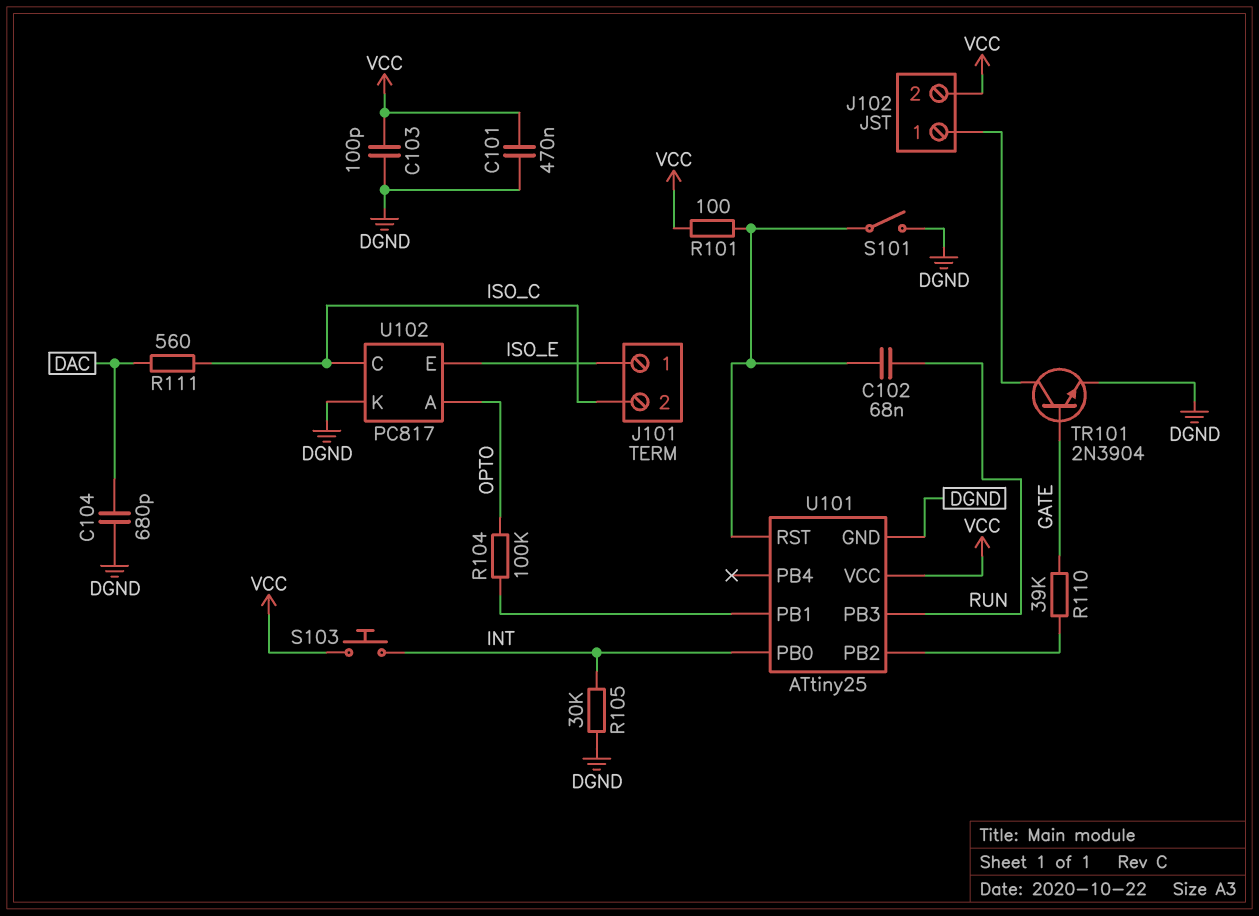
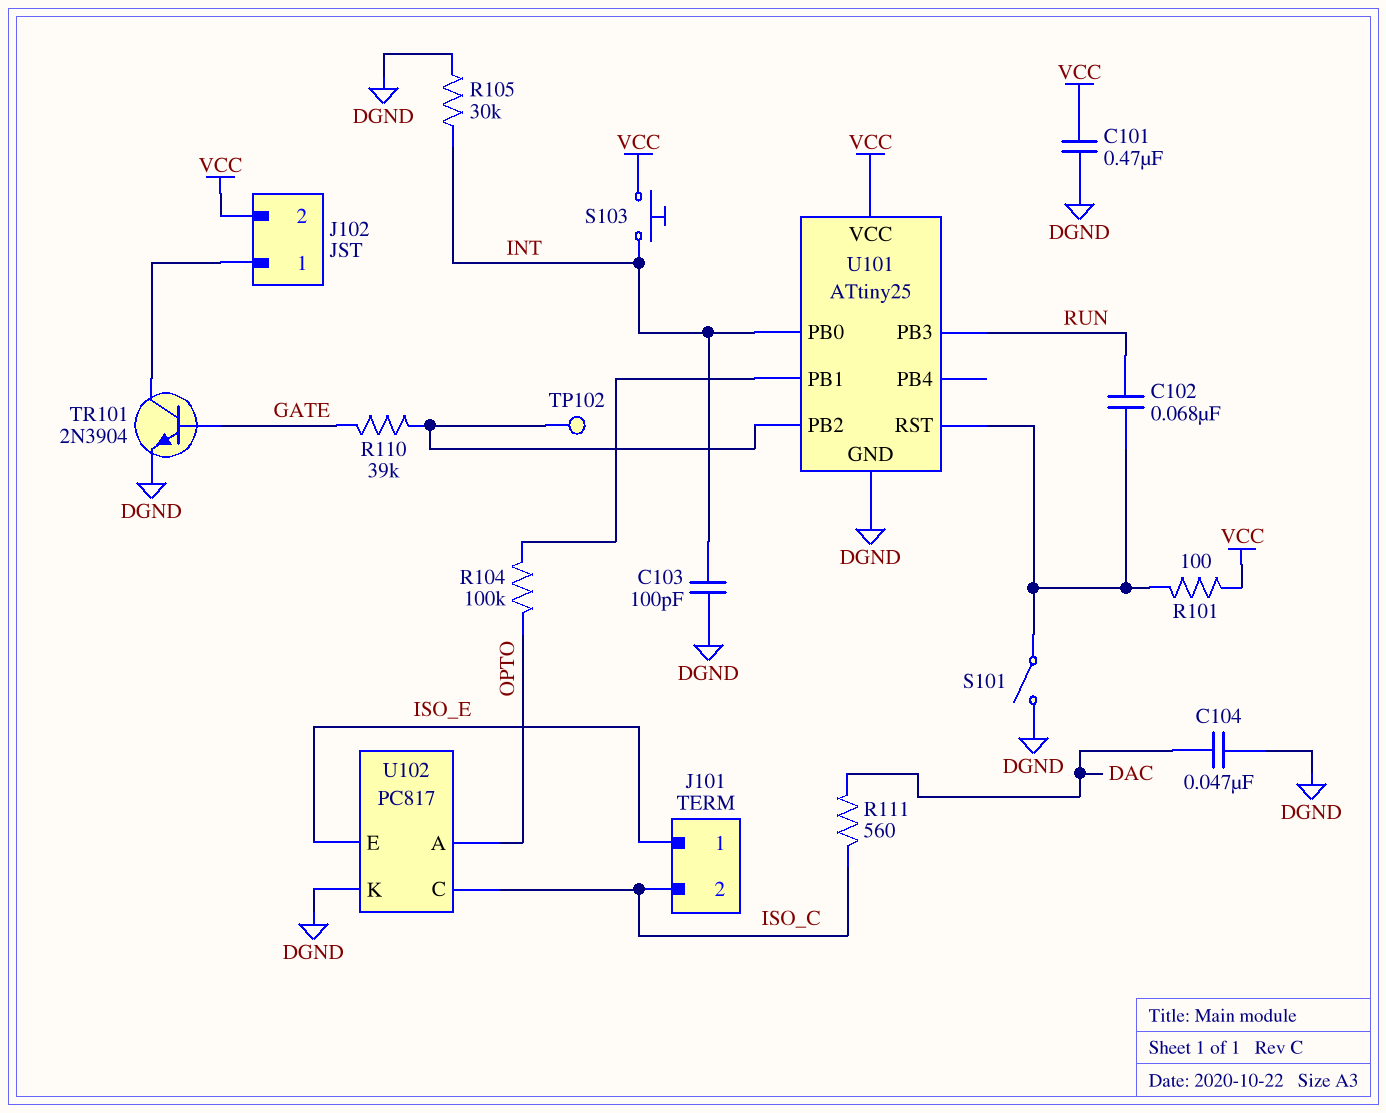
C103: 100pF (DGND, VCC) -> 100pF (DGND, INT)
C104: 680pF (DAC, DGND) -> 47nF (DAC, DGND)
TP102: none -> test point (U101/PB2)

